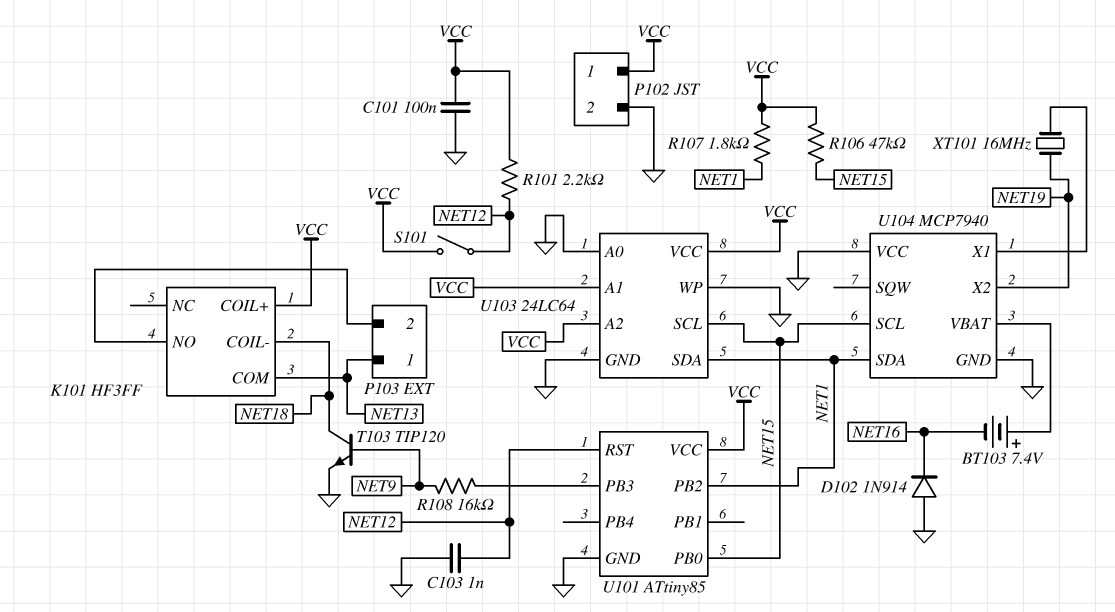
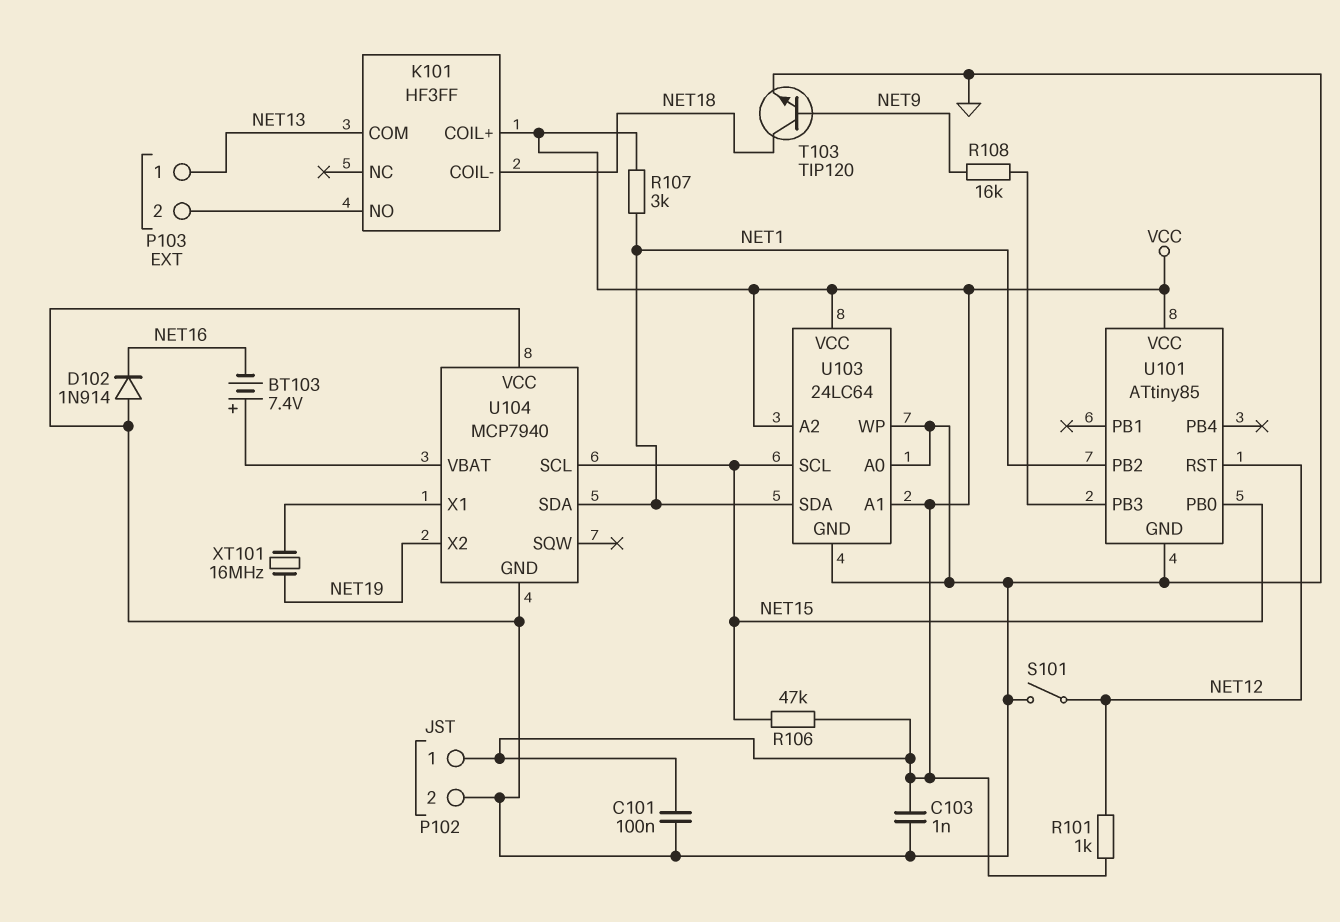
C103: 1nF (GND, NET12) -> 1nF (GND, VCC)
R101: 2.2k (NET12, VCC) -> 1k (NET12, VCC)
R107: 1.8k (NET1, VCC) -> 3k (NET1, VCC)
S101: switch (NET12, VCC) -> switch (GND, NET12)

